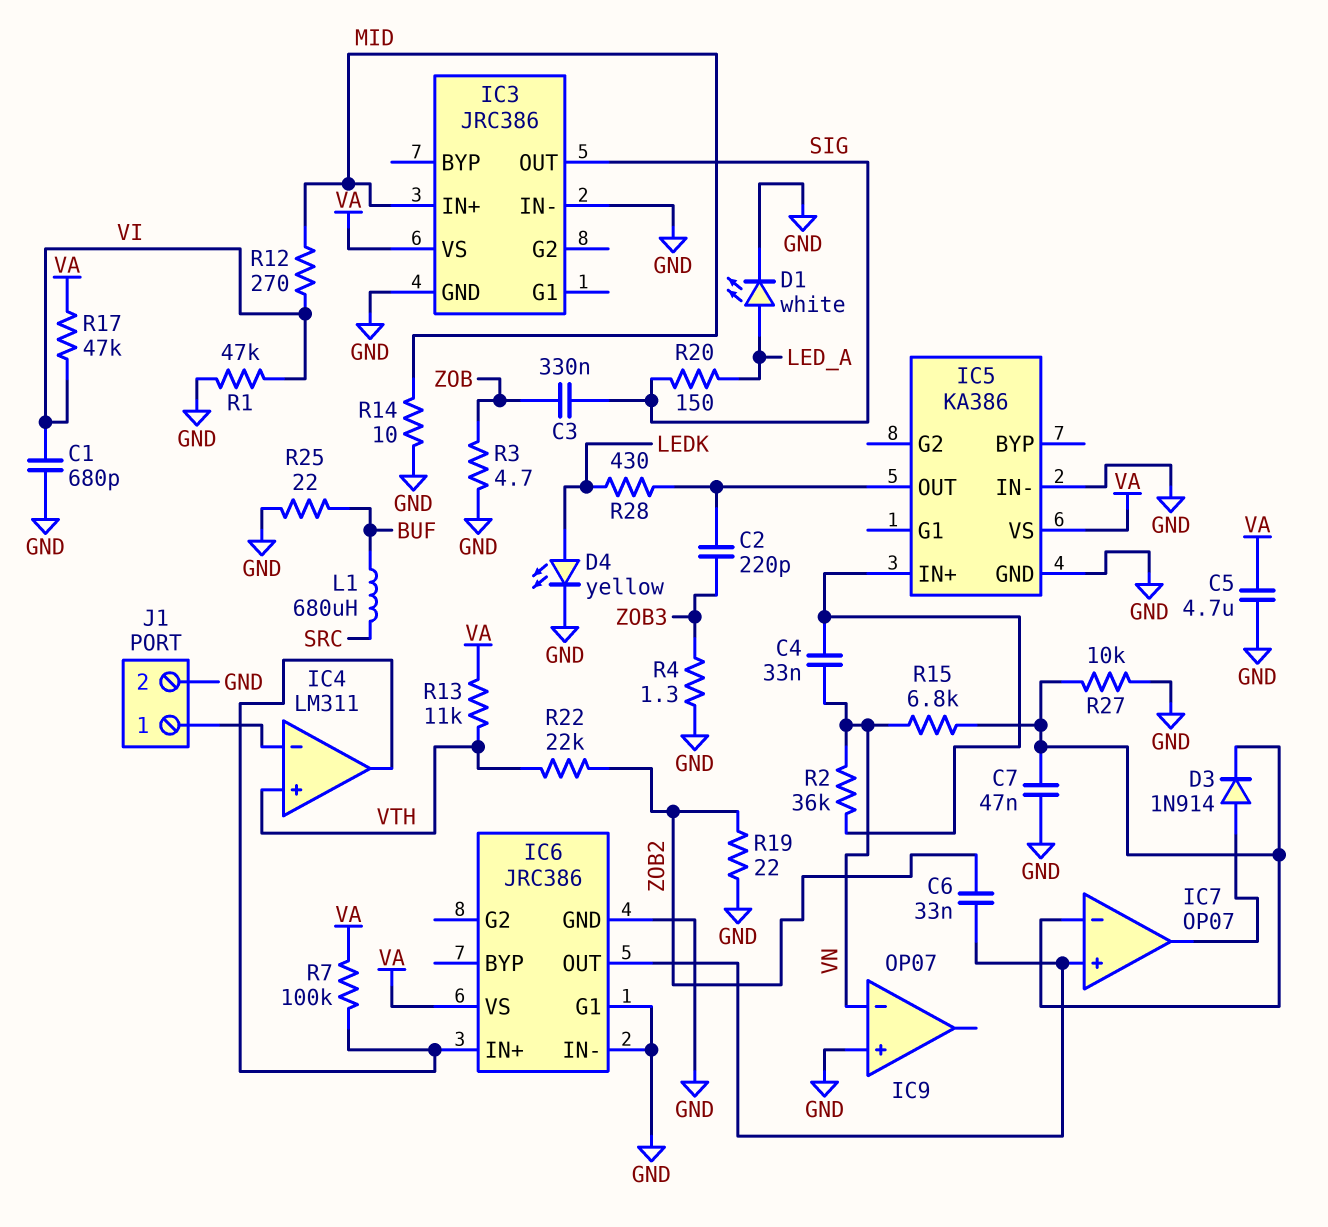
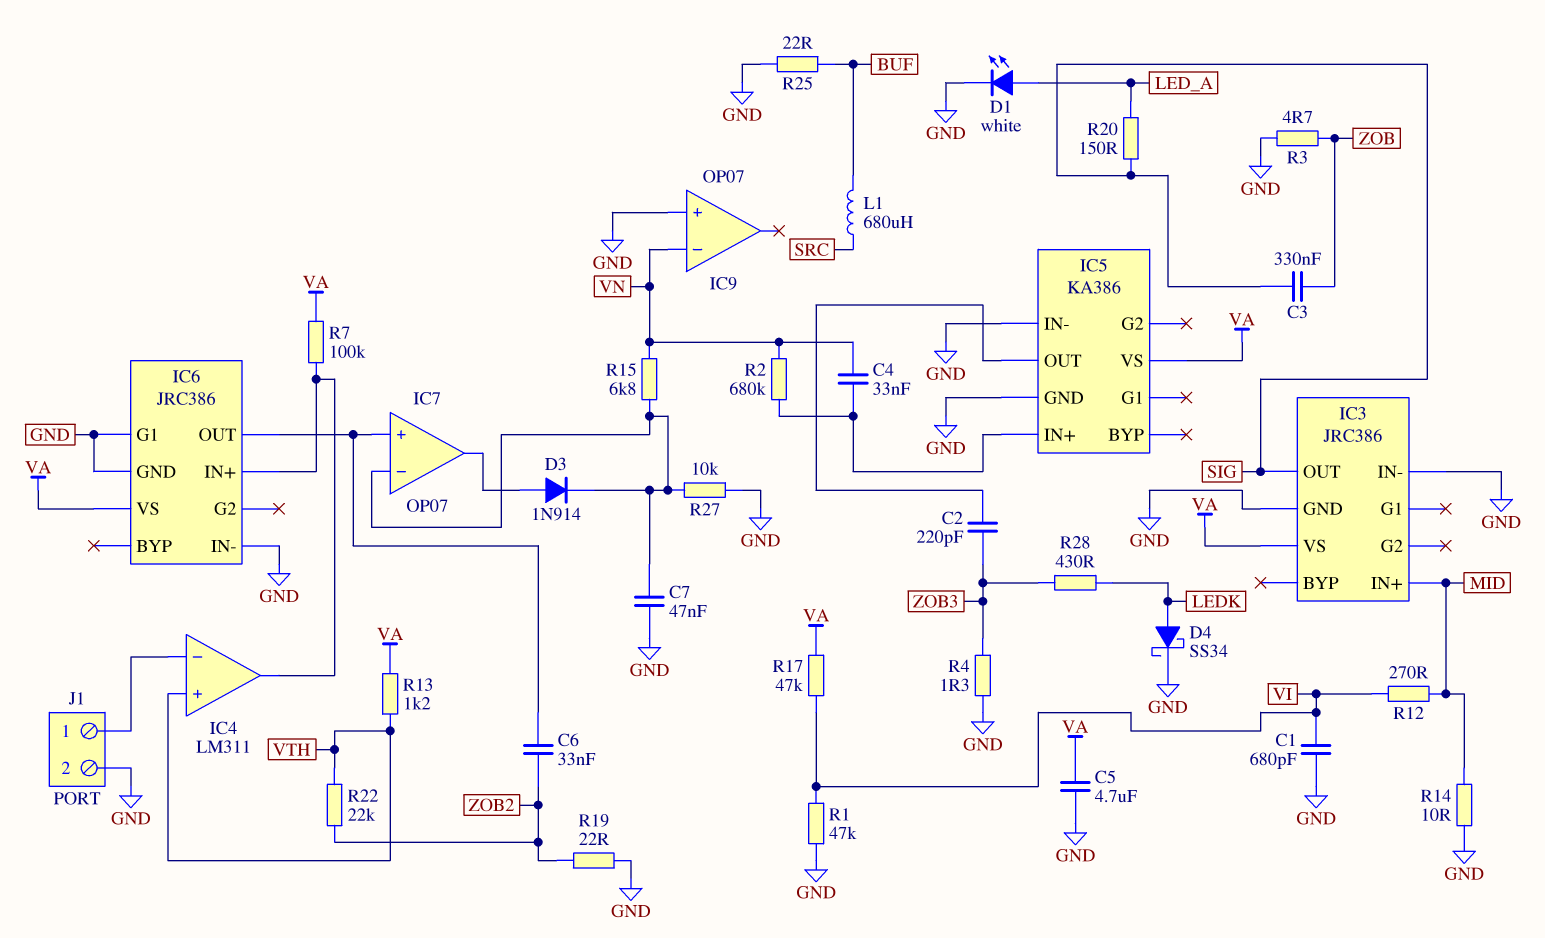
D4: LED yellow (A LEDK, K GND) -> schottky SS34 (A LEDK, K GND)
R2: 36k (IC5/IN+, VN) -> 680k (IC5/IN+, VN)
R13: 11k (VA, VTH) -> 1.2k (VA, VTH)
R28: 430 (IC5/OUT, LEDK) -> 430 (LEDK, ZOB3)

